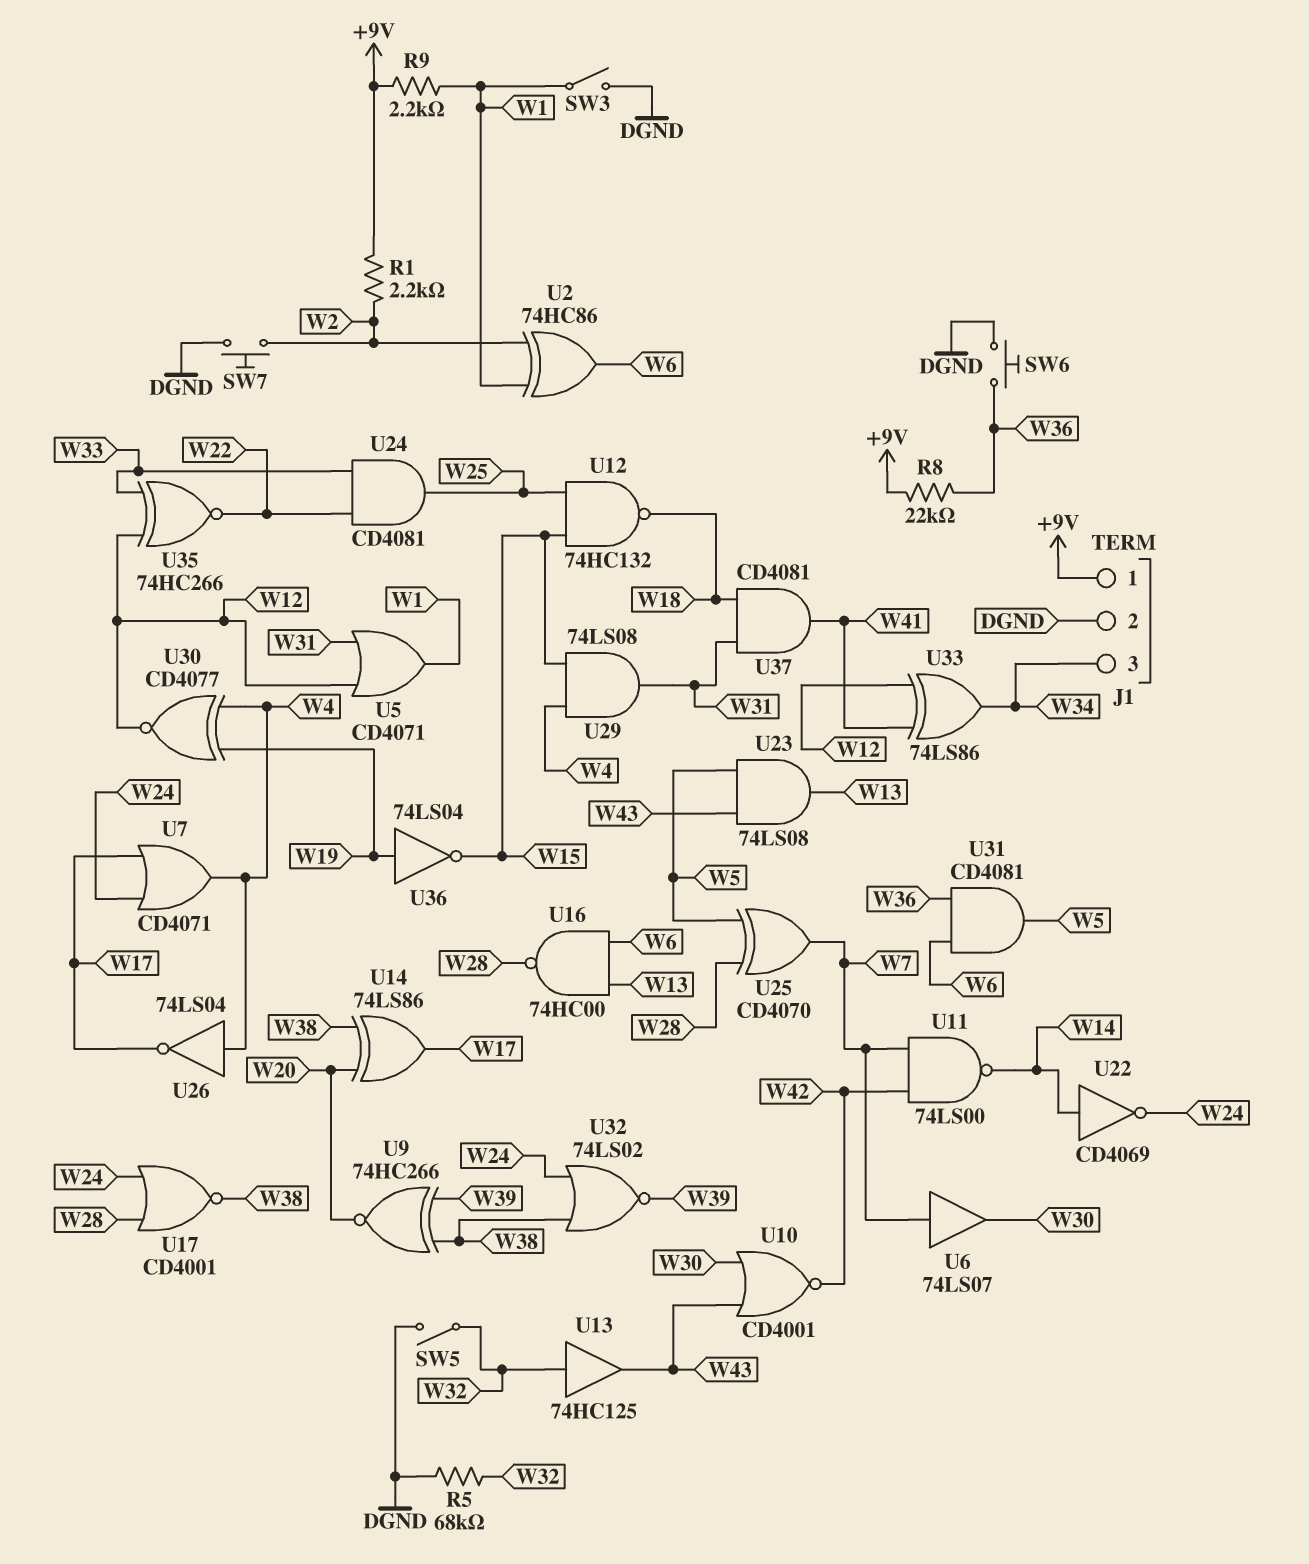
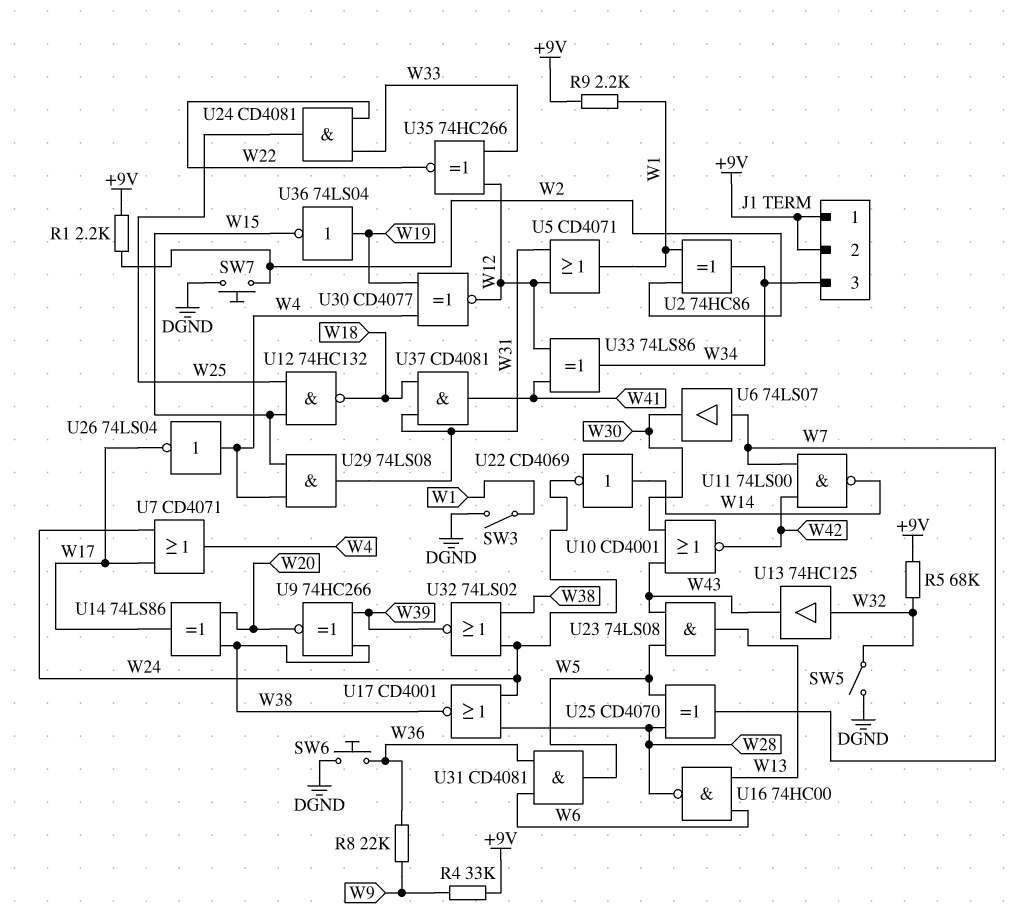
J1 pin 2: DGND -> +9V
R4: none -> 33k (+9V, W9)
R5: 68k (DGND, W32) -> 68k (+9V, W32)
R8: 22k (+9V, W36) -> 22k (W9, W36)
U2: XOR 74HC86 (in W1, in W2, out W6) -> XOR 74HC86 (in W1, in W2, out W34)

